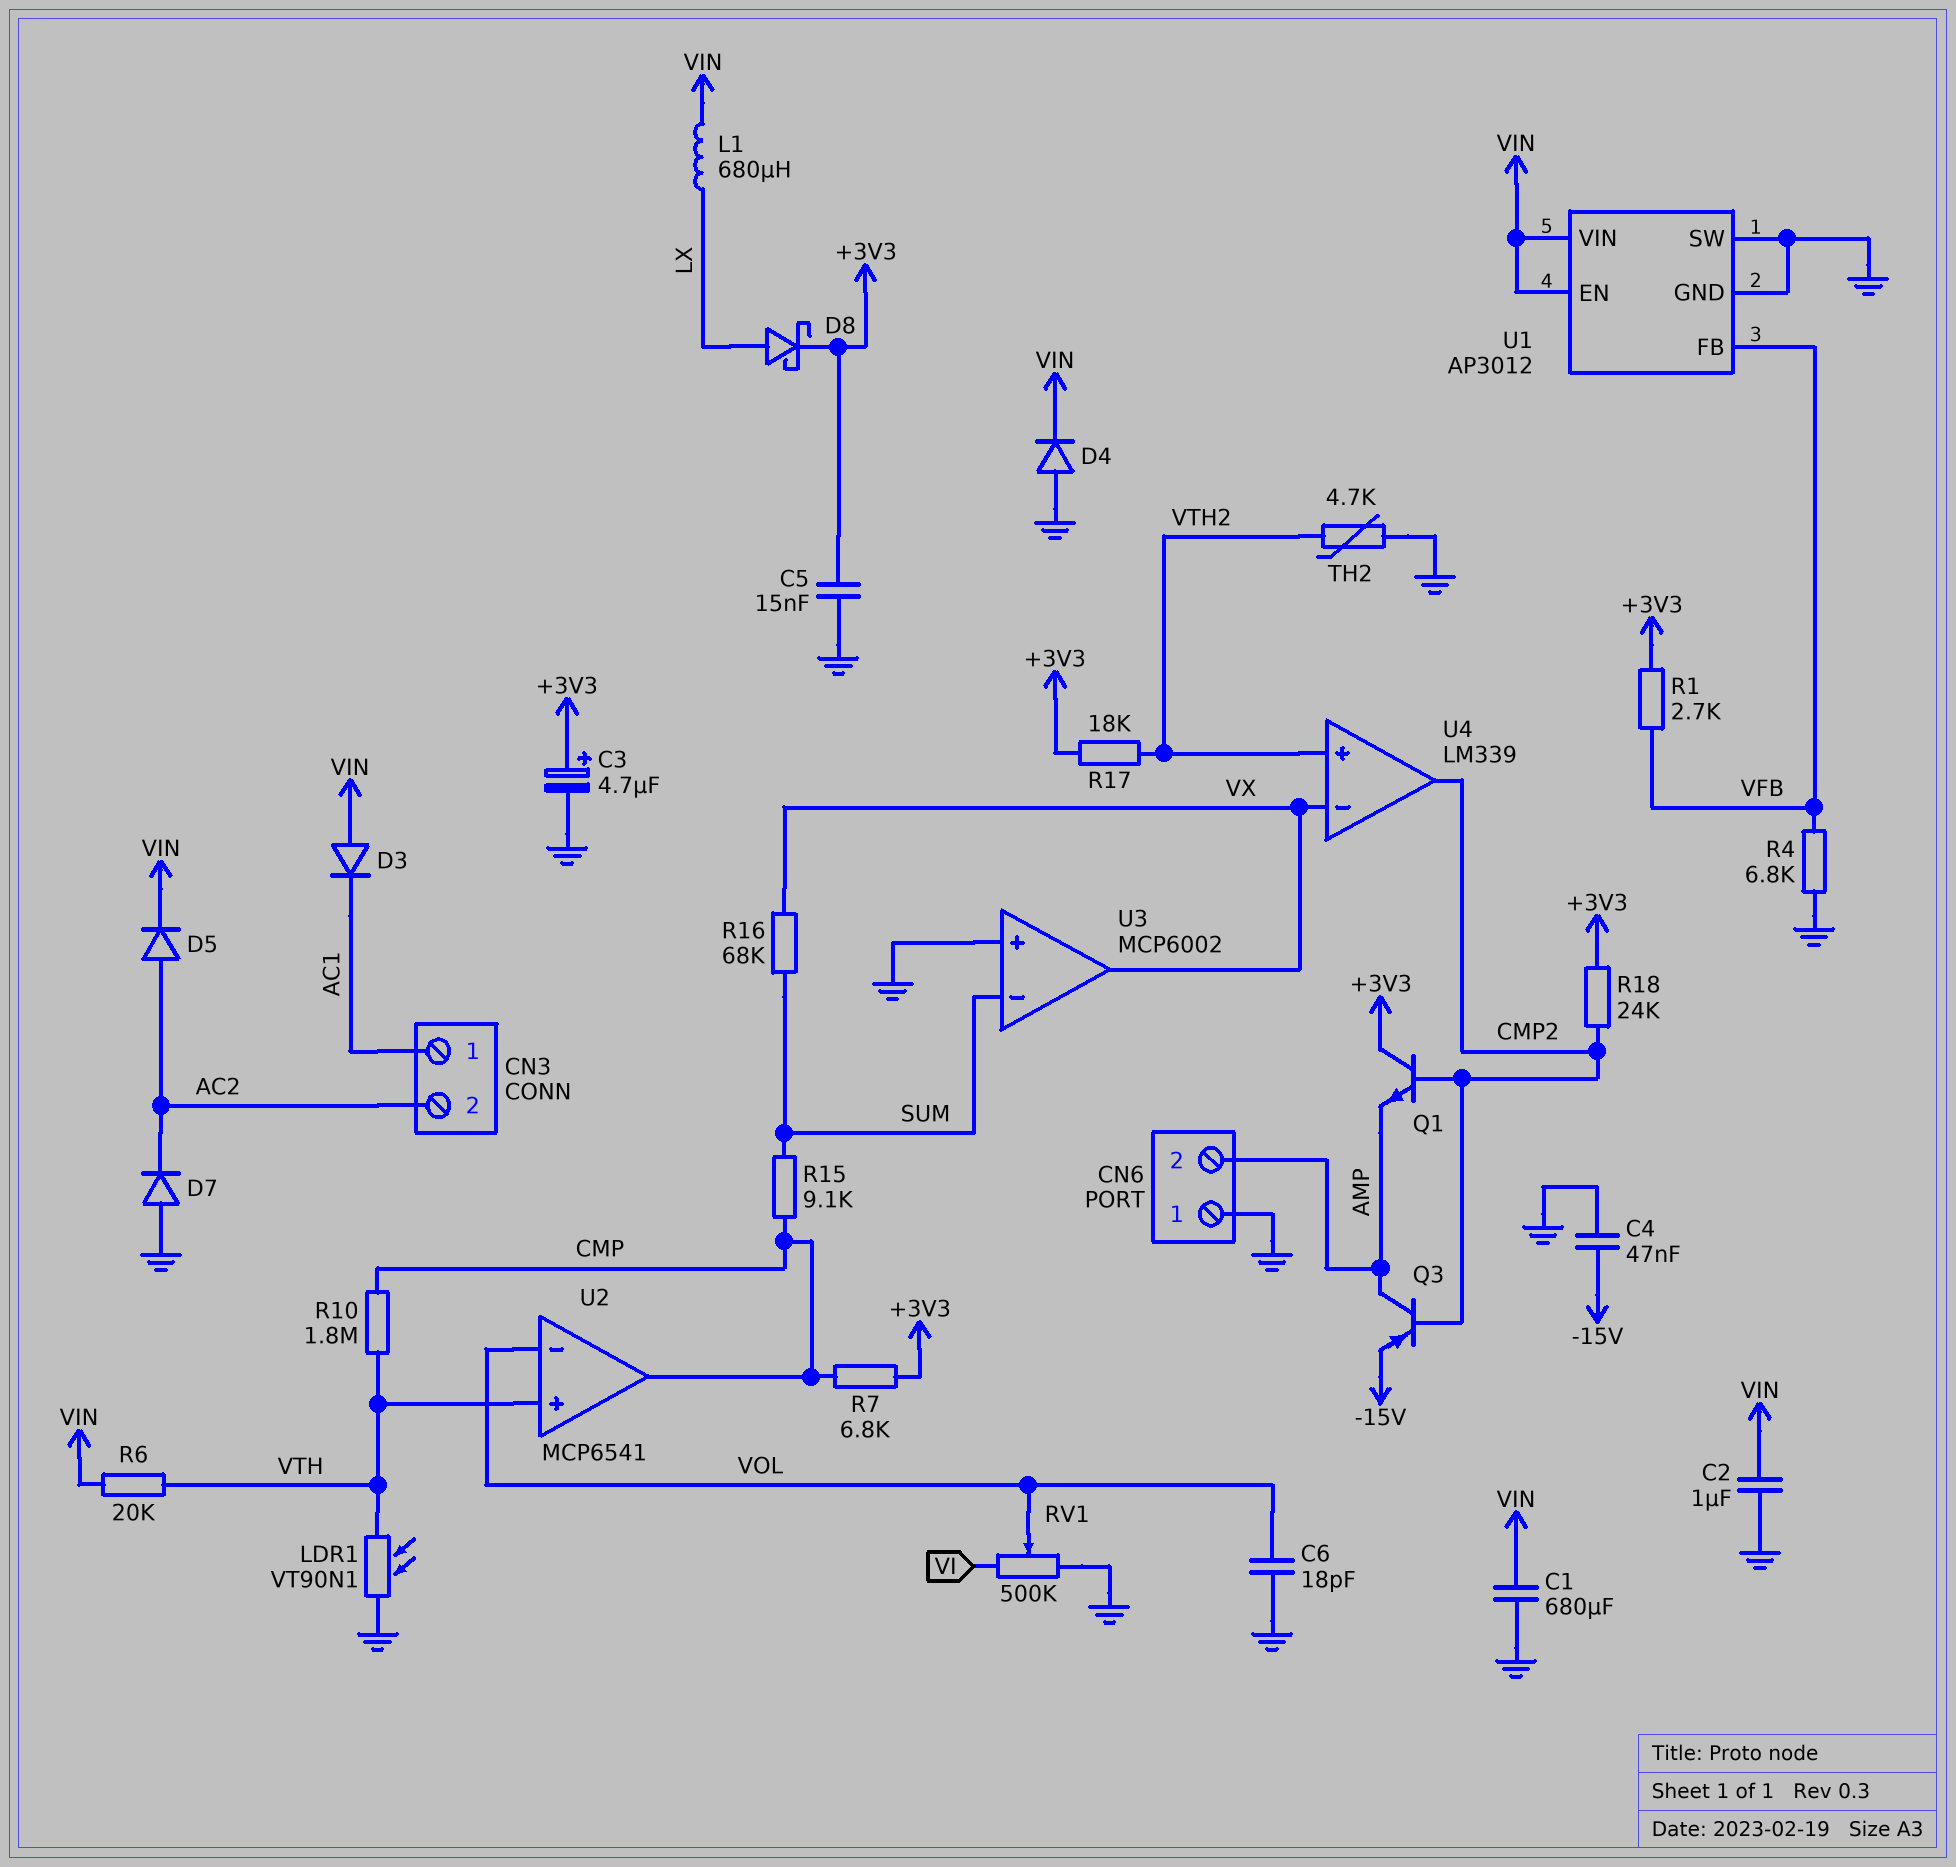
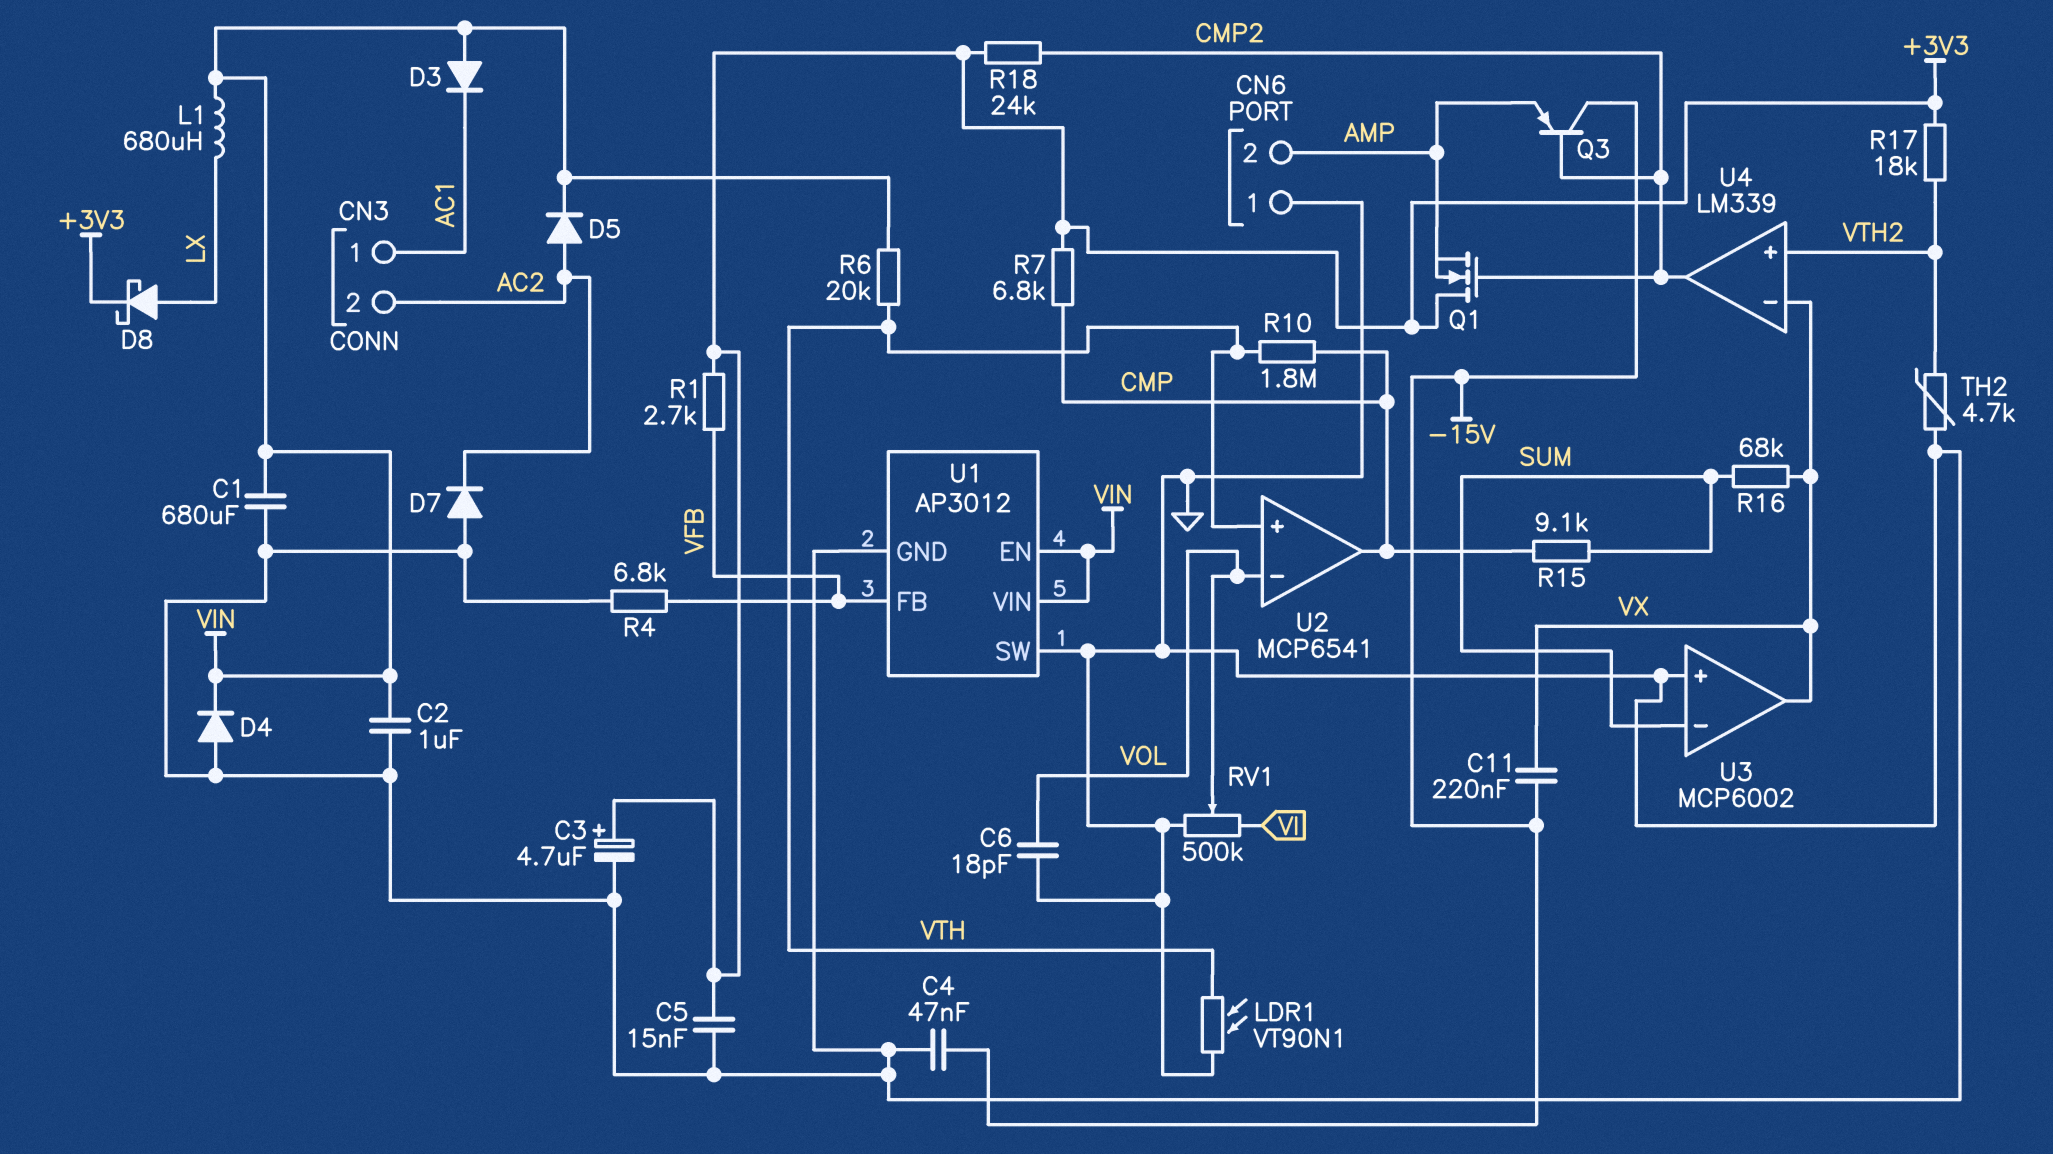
C11: none -> 220nF (-15V, VX)
Q1: NPN (B CMP2, C +3V3, E AMP) -> NMOS (G CMP2, D +3V3, S AMP)
Q3: PNP (B CMP2, C AMP, E -15V) -> PNP (B CMP2, C -15V, E AMP)

